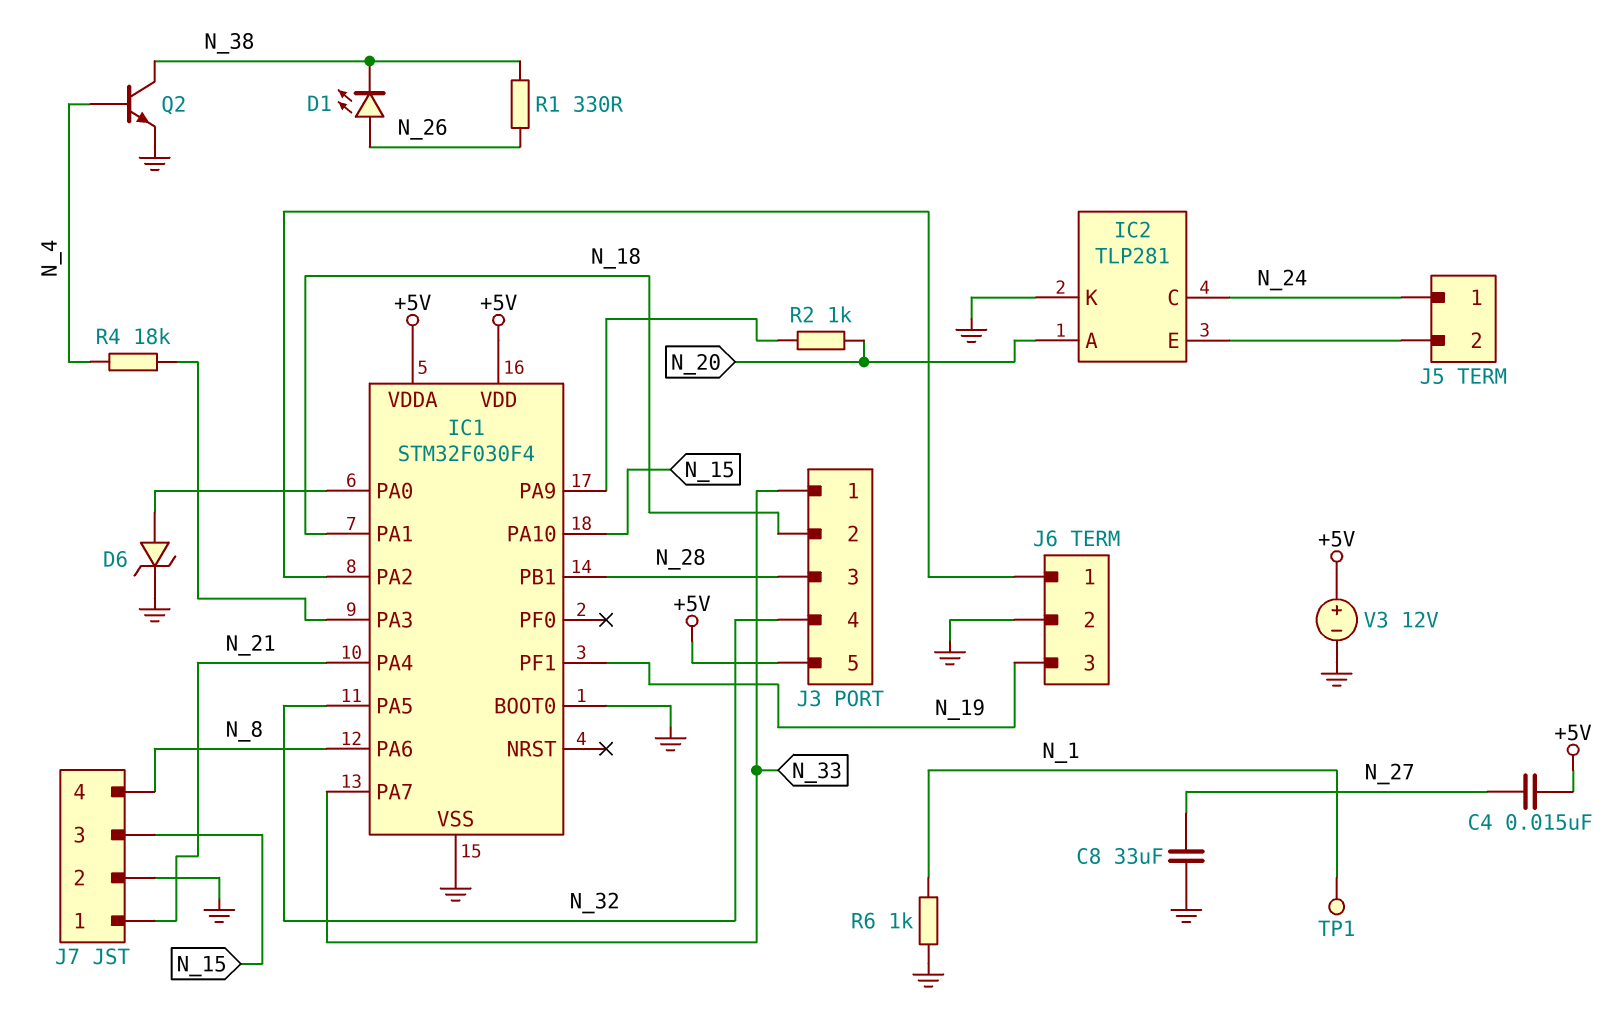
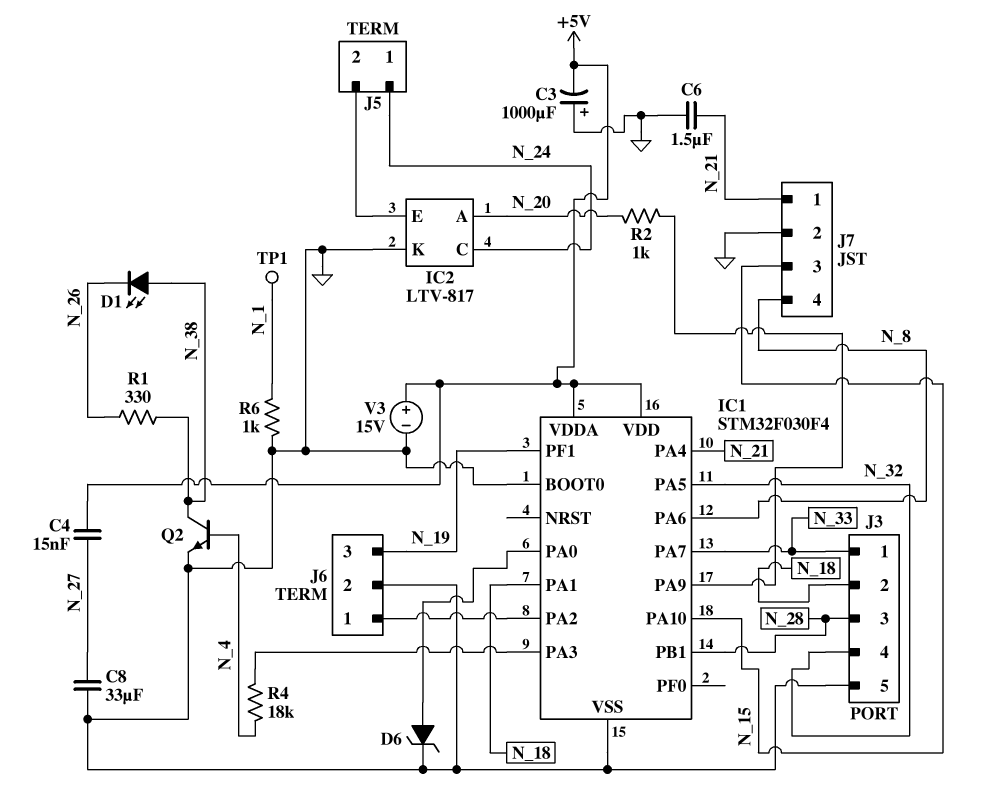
C3: none -> 1000uF (plus GND, minus +5V)
C6: none -> 1.5uF (GND, N_21)
D1: LED (A N_26, K N_38) -> LED (A N_38, K N_26)
IC2: TLP281 -> LTV-817
J3 pin 5: +5V -> GND
V3: 12V (plus +5V, minus GND) -> 15V (plus +5V, minus GND)

